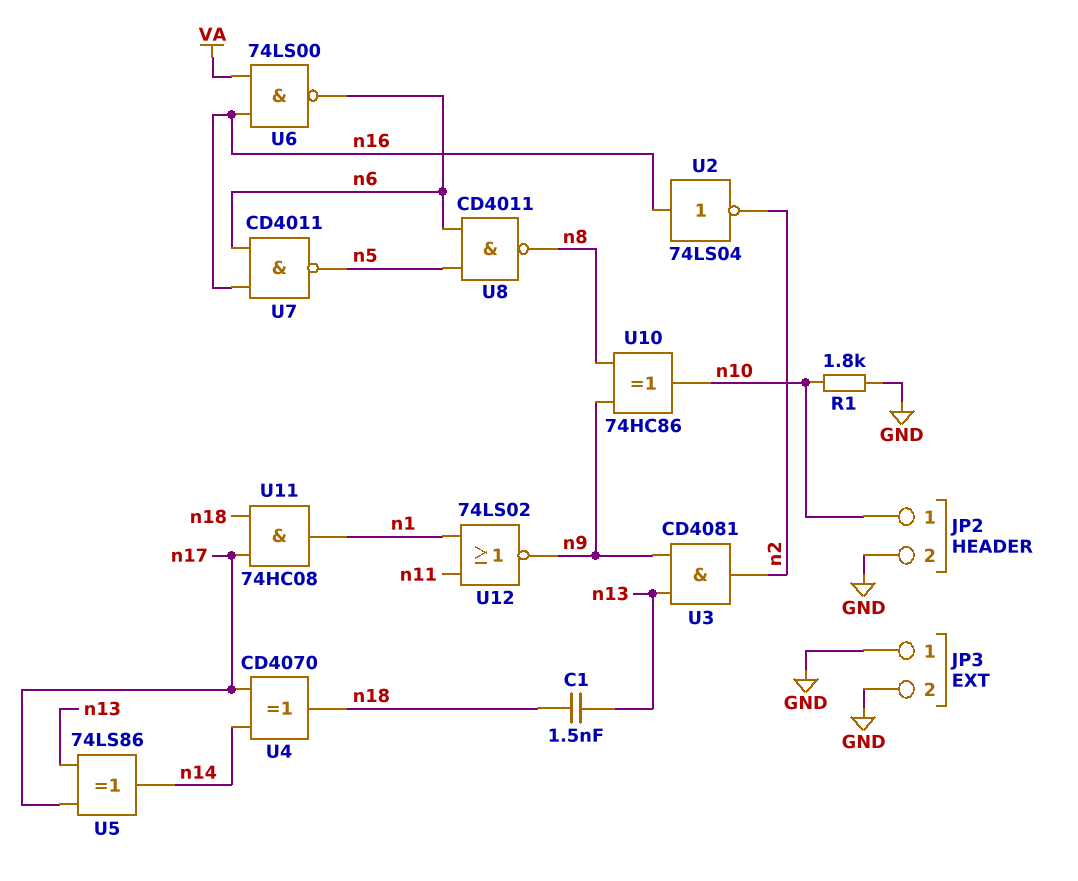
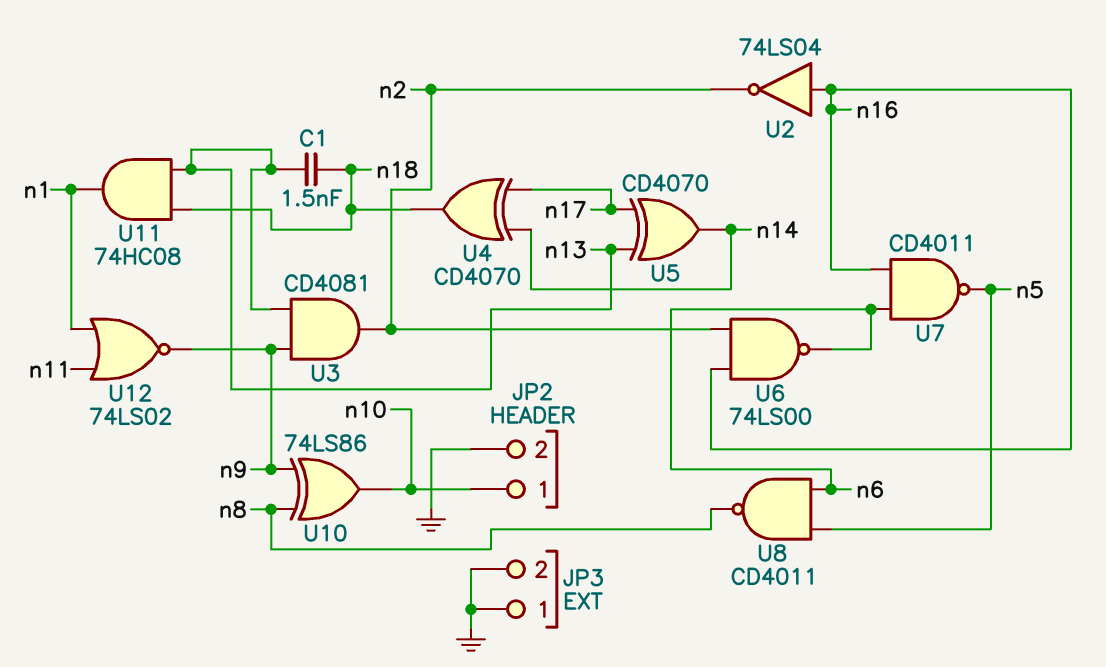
R1: 1.8k (GND, n10) -> none
U5: XOR 74LS86 (in n13, in n17, out n14) -> XOR CD4070 (in n13, in n17, out n14)
U6: NAND 74LS00 (in VA, in n16, out n6) -> NAND 74LS00 (in n2, in n16, out n6)
U10: XOR 74HC86 (in n8, in n9, out n10) -> XOR 74LS86 (in n8, in n9, out n10)
U11: AND 74HC08 (in n17, in n18, out n1) -> AND 74HC08 (in n13, in n18, out n1)

